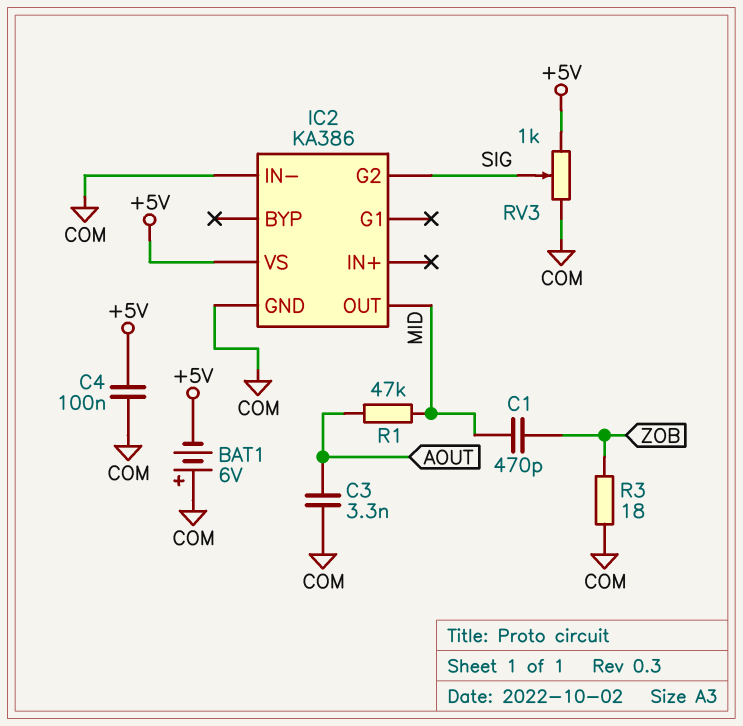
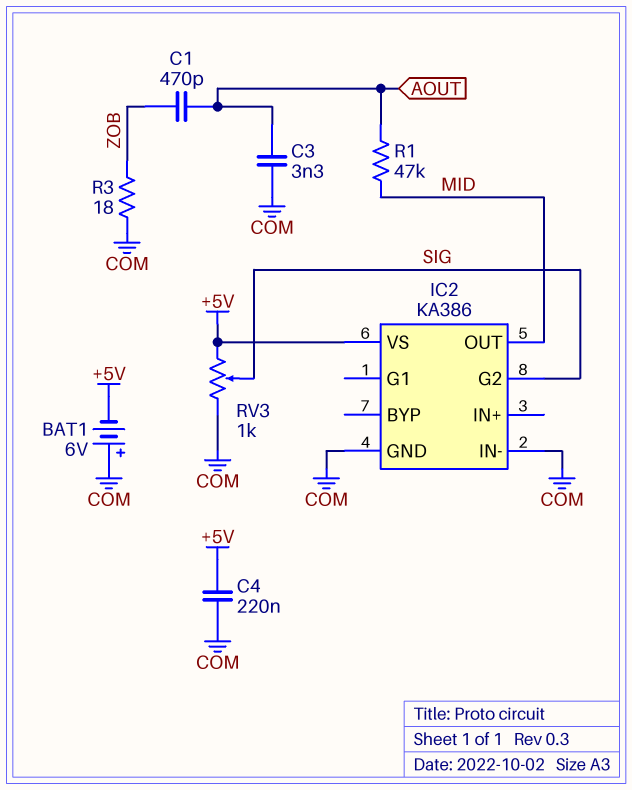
C1: 470pF (MID, ZOB) -> 470pF (AOUT, ZOB)
C4: 100nF (+5V, COM) -> 220nF (+5V, COM)

